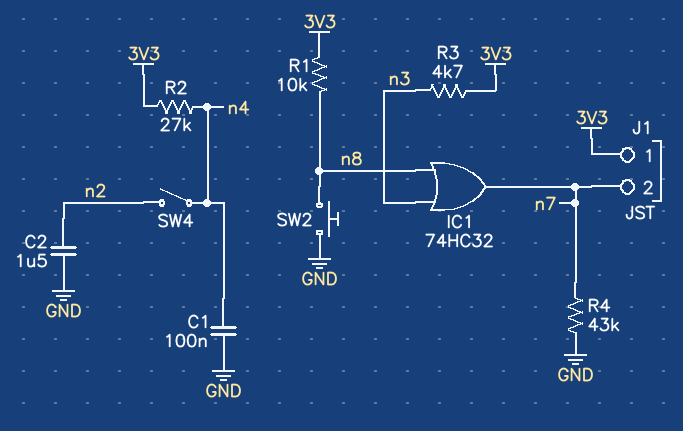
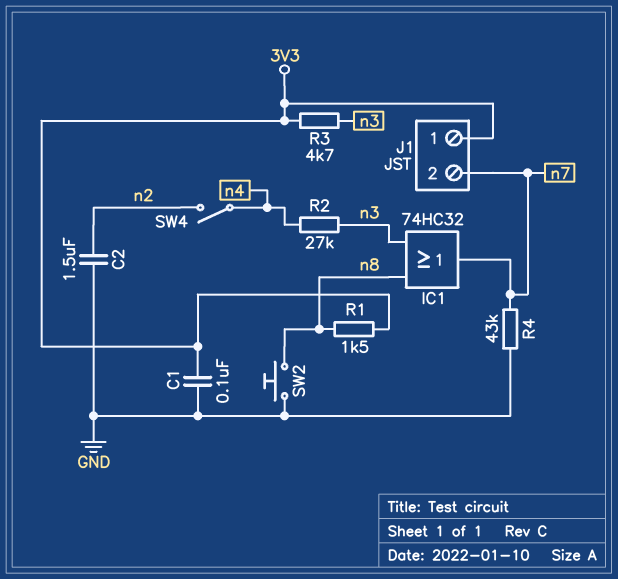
C1: 100nF (GND, n4) -> 100nF (3V3, GND)
R1: 10k (3V3, n8) -> 1.5k (3V3, n8)
R2: 27k (3V3, n4) -> 27k (n3, n4)

